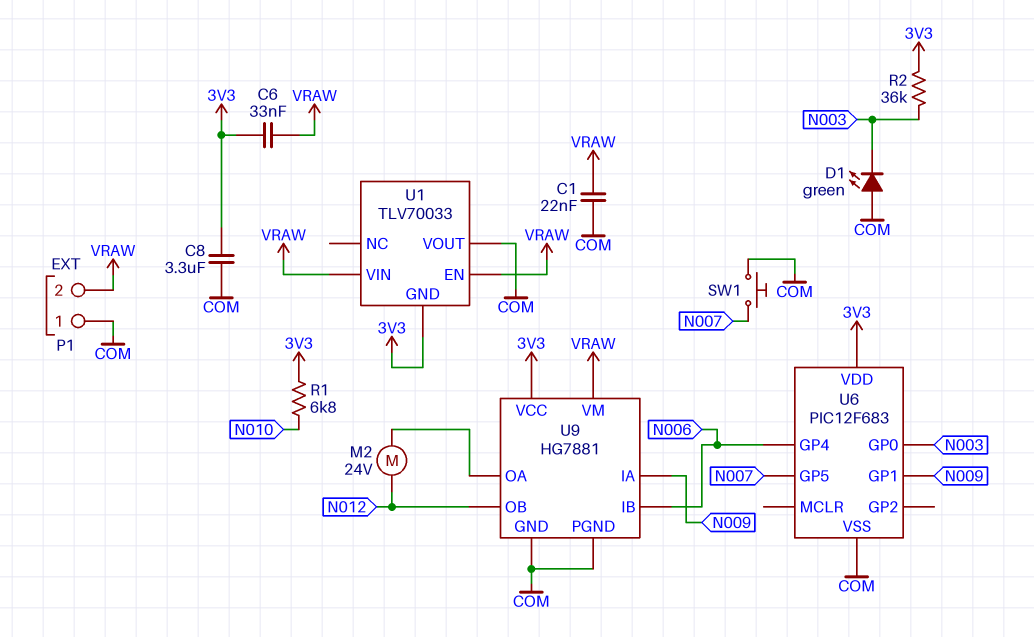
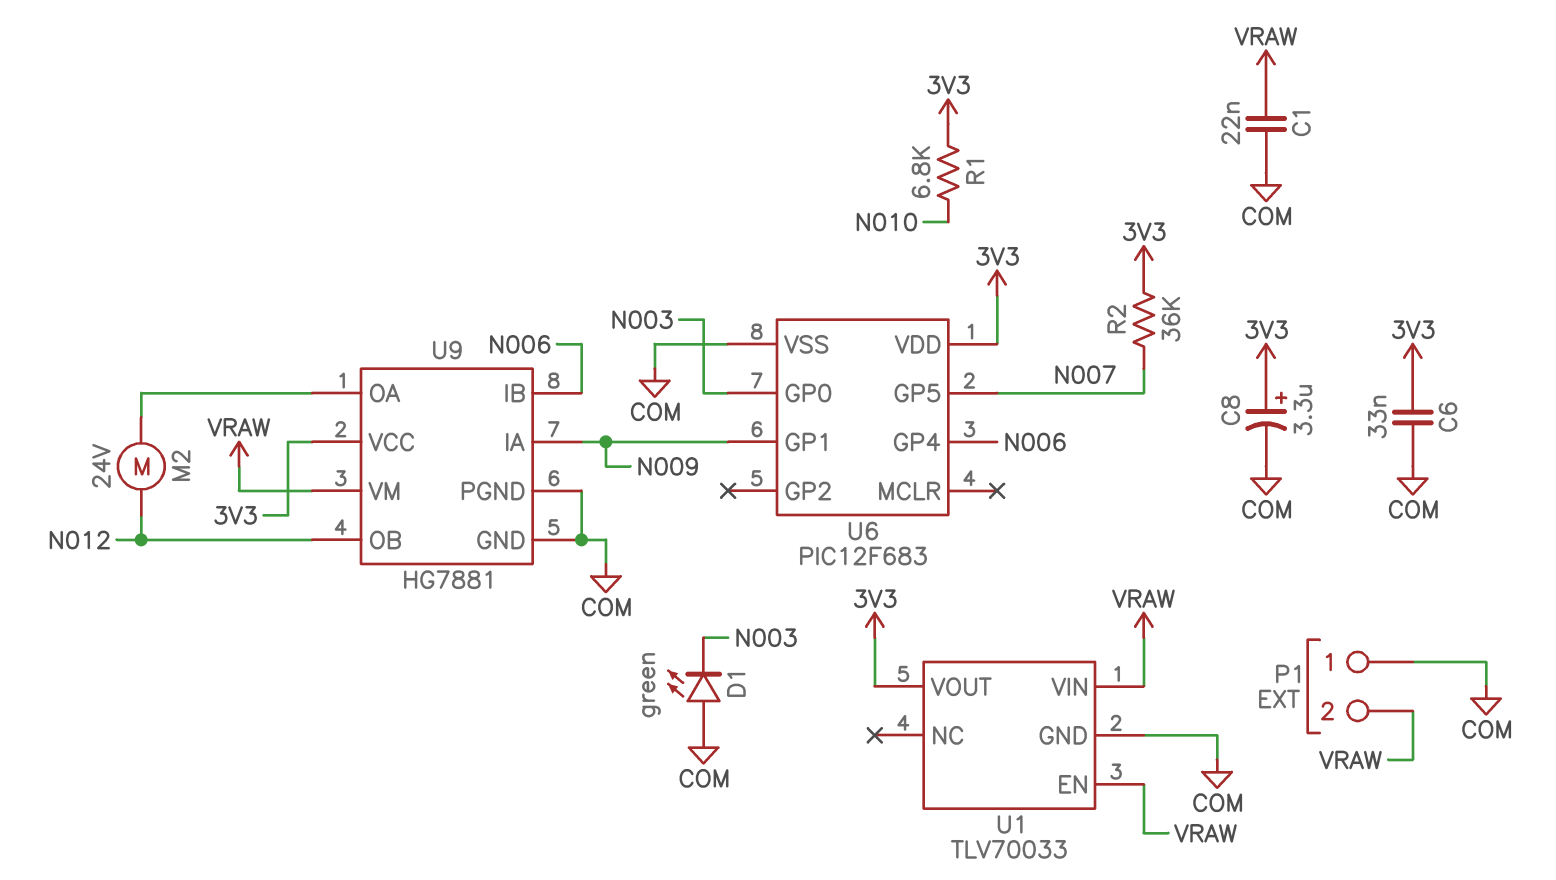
C6: 33nF (3V3, VRAW) -> 33nF (3V3, COM)
C8: 3.3uF (3V3, COM) -> 3.3uF (plus 3V3, minus COM)
R2: 36k (3V3, N003) -> 36k (3V3, N007)
SW1: button (COM, N007) -> none
U1 pin GND: 3V3 -> COM
U1 pin VOUT: COM -> 3V3

